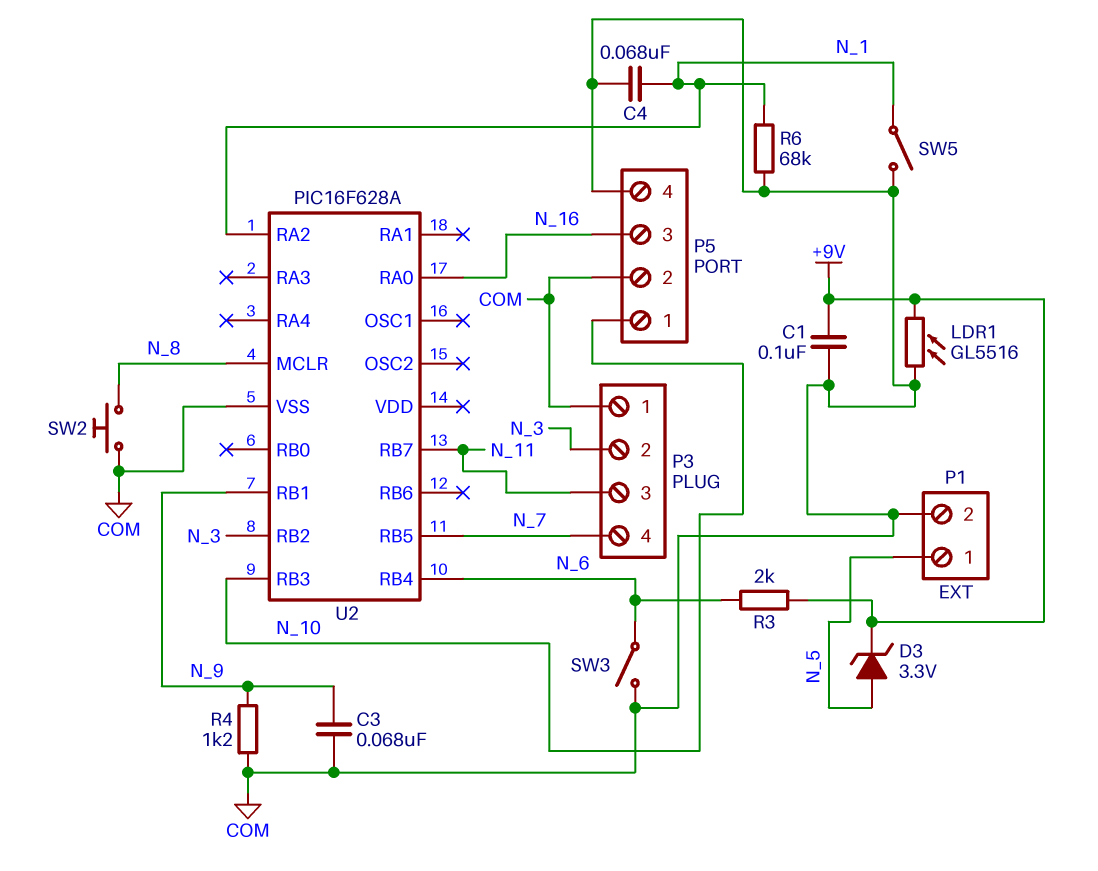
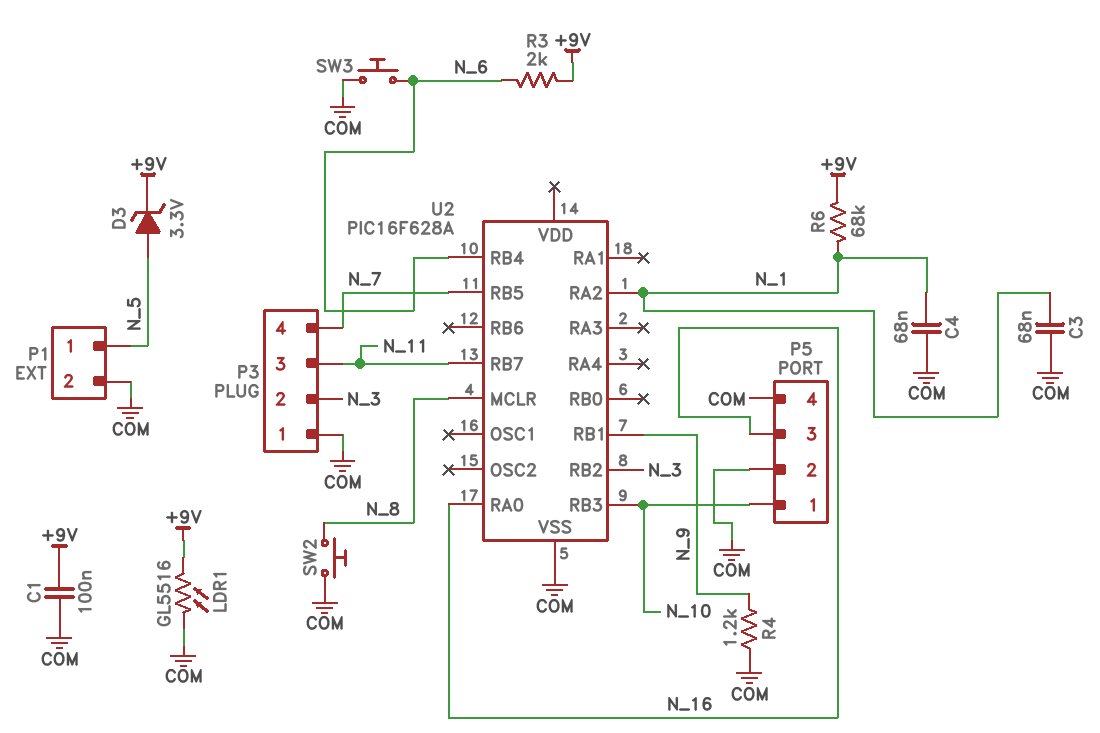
C3: 68nF (COM, N_9) -> 68nF (COM, N_1)
R6: 68k (COM, N_1) -> 68k (+9V, N_1)
SW3: switch (COM, N_6) -> button (COM, N_6)
SW5: switch (COM, N_1) -> none

